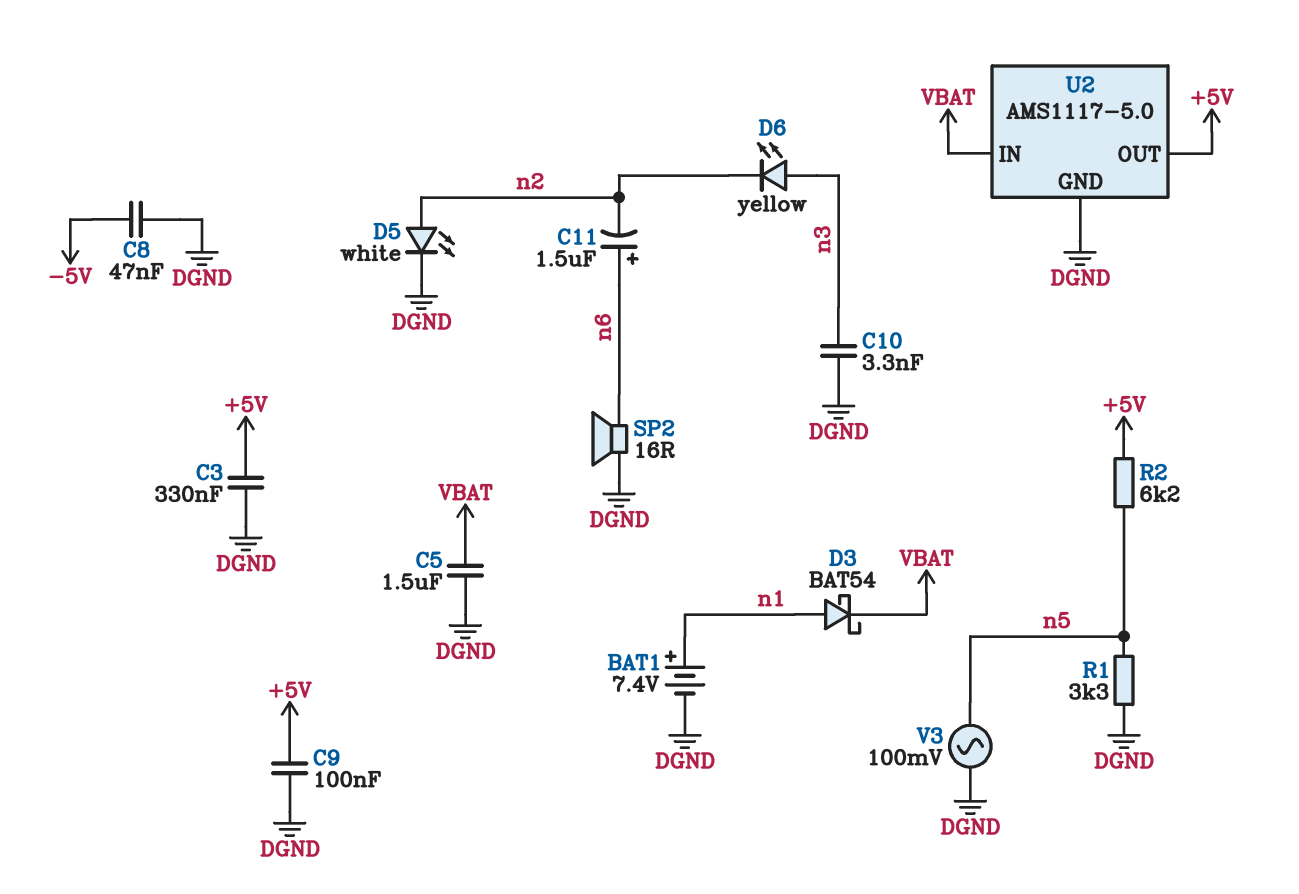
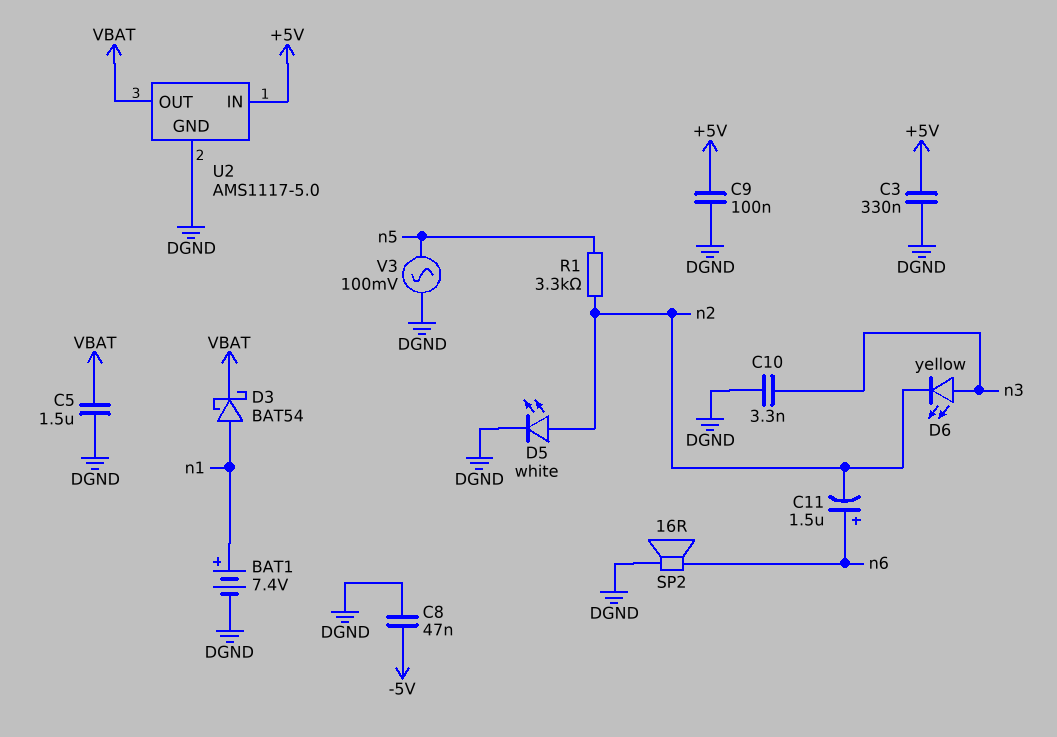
R1: 3.3k (DGND, n5) -> 3.3k (n2, n5)
R2: 6.2k (+5V, n5) -> none
U2 pin IN: VBAT -> +5V
U2 pin OUT: +5V -> VBAT

